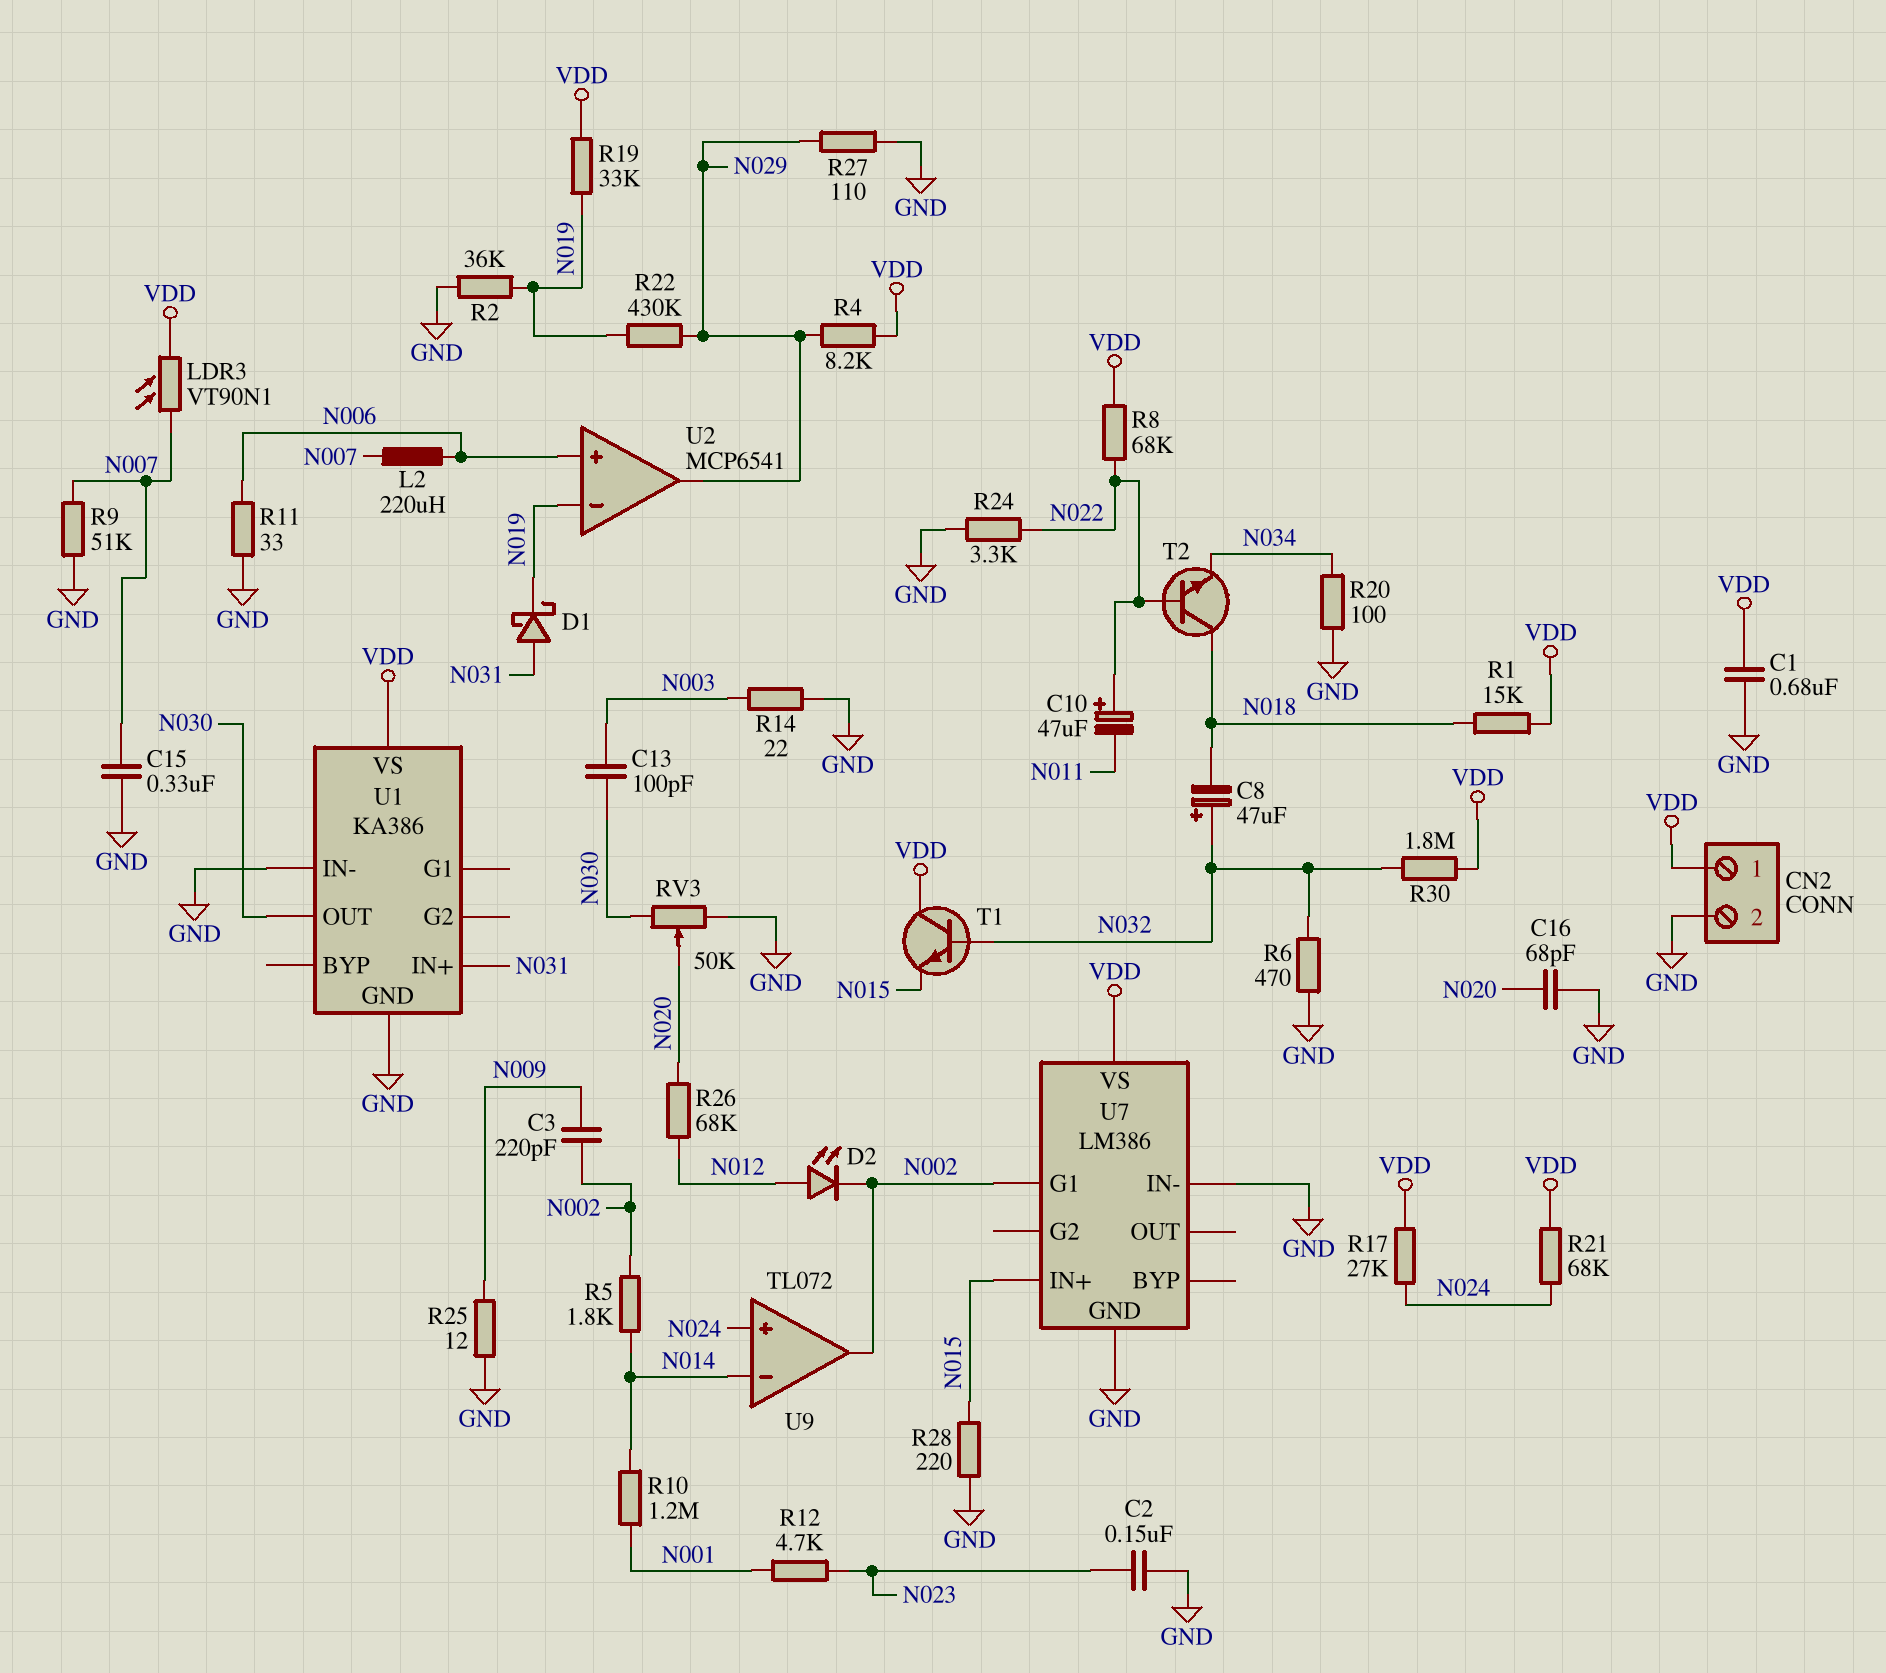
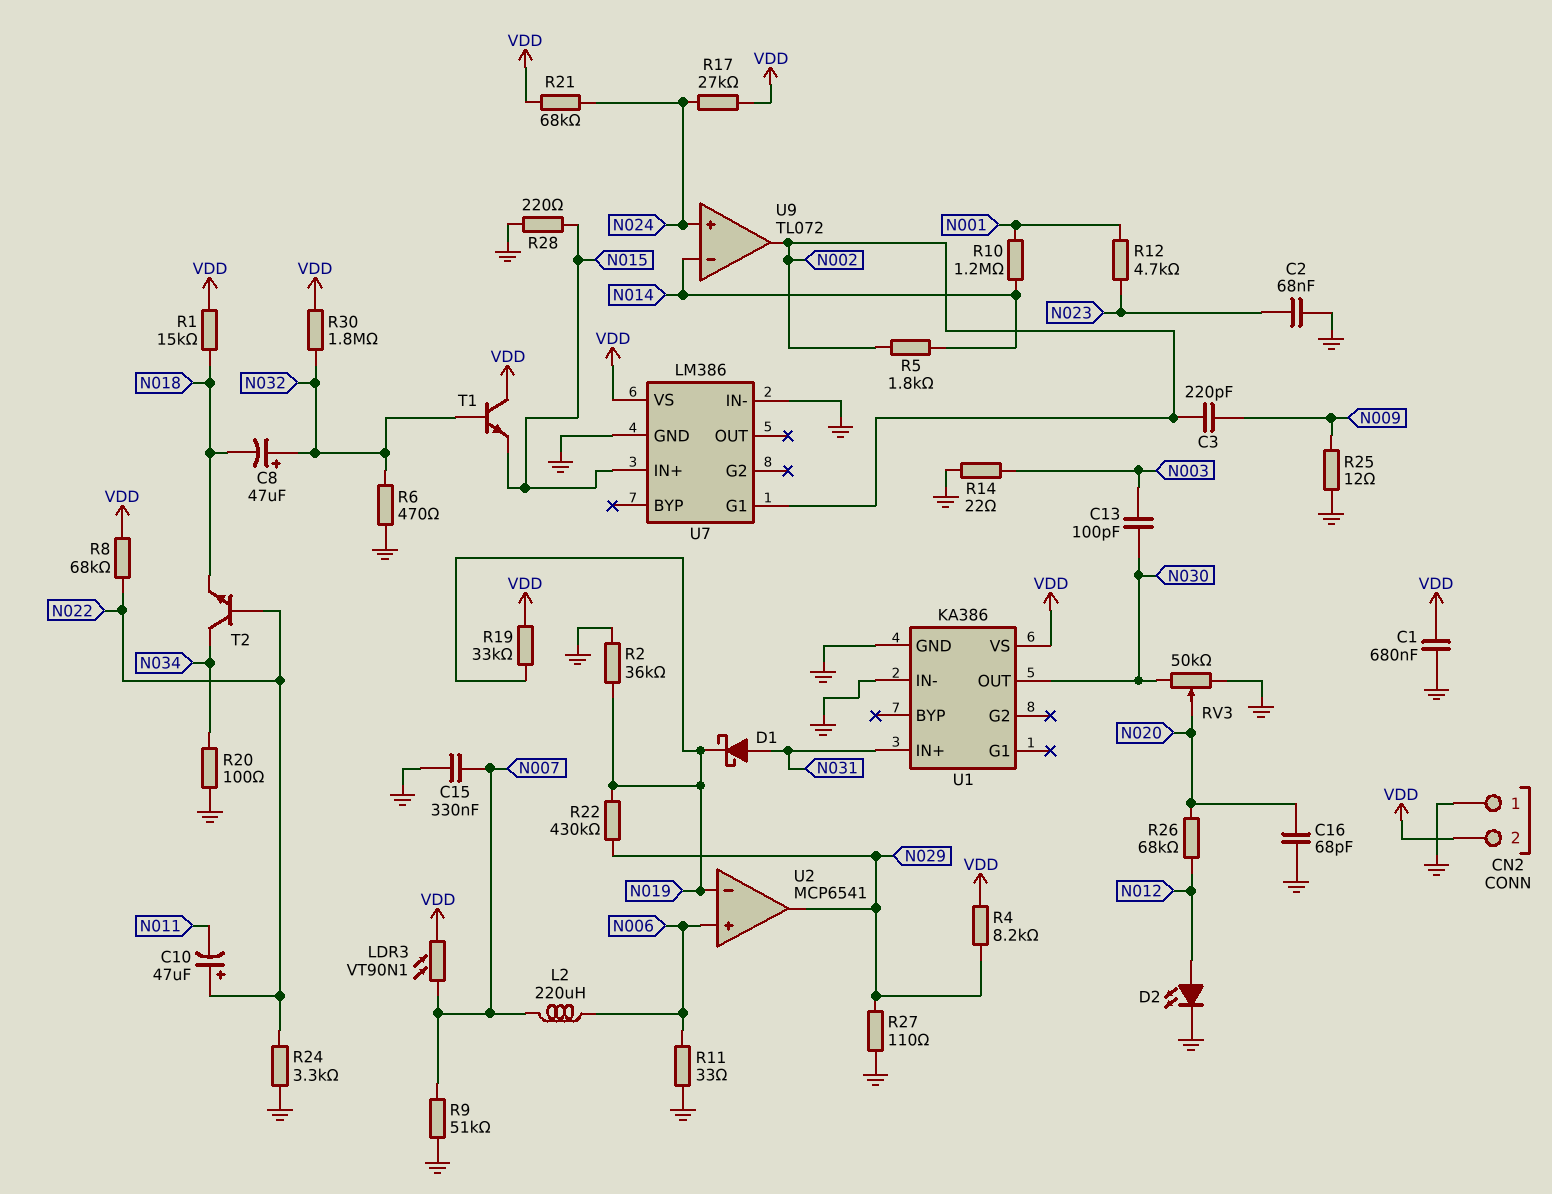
C2: 150nF (GND, N023) -> 68nF (GND, N023)
CN2 pin 1: VDD -> GND
CN2 pin 2: GND -> VDD
D2: LED (A N012, K N002) -> LED (A N012, K GND)
T2: NPN (B N022, C N018, E N034) -> NPN (B N022, C N034, E N018)

